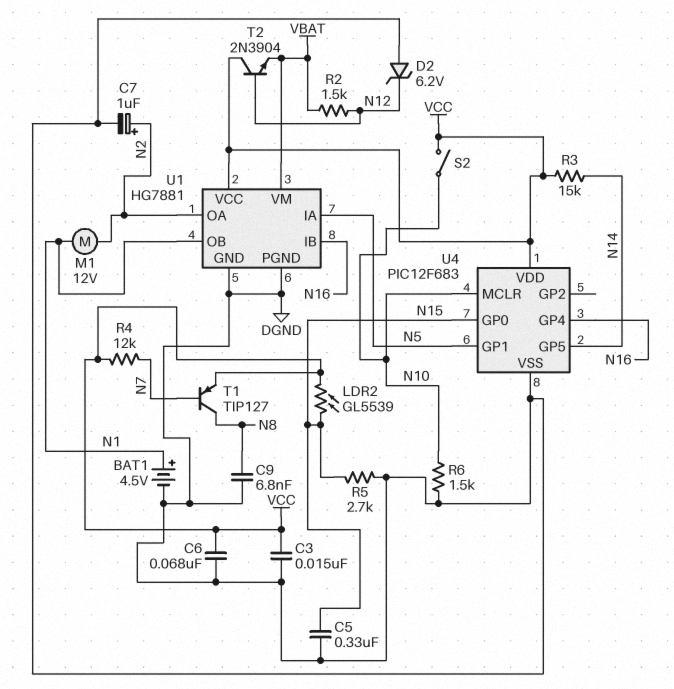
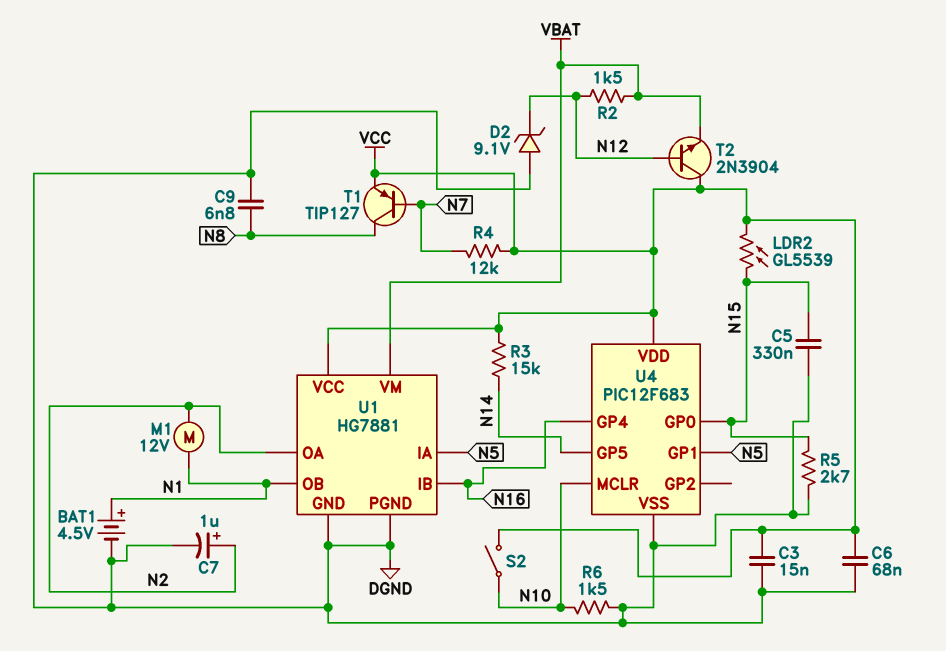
D2: zener 6.2V (A DGND, K N12) -> zener 9.1V (A DGND, K N12)

